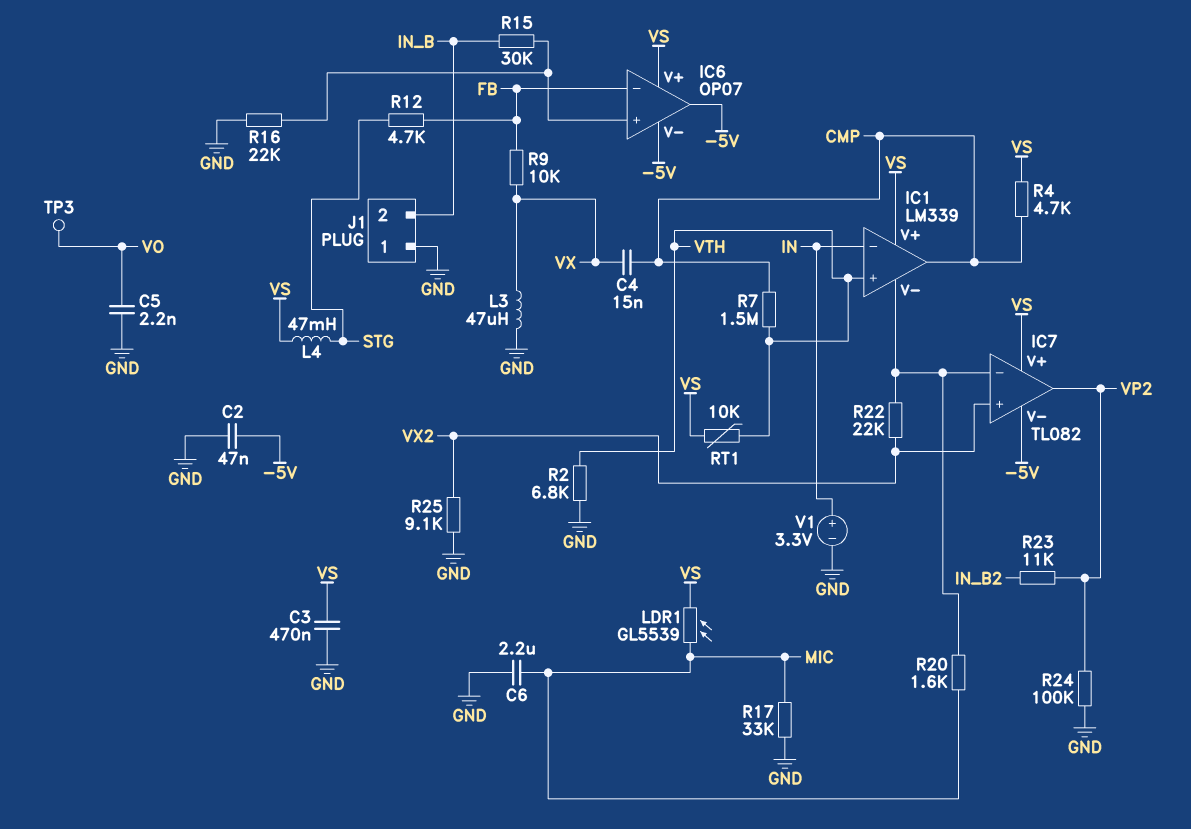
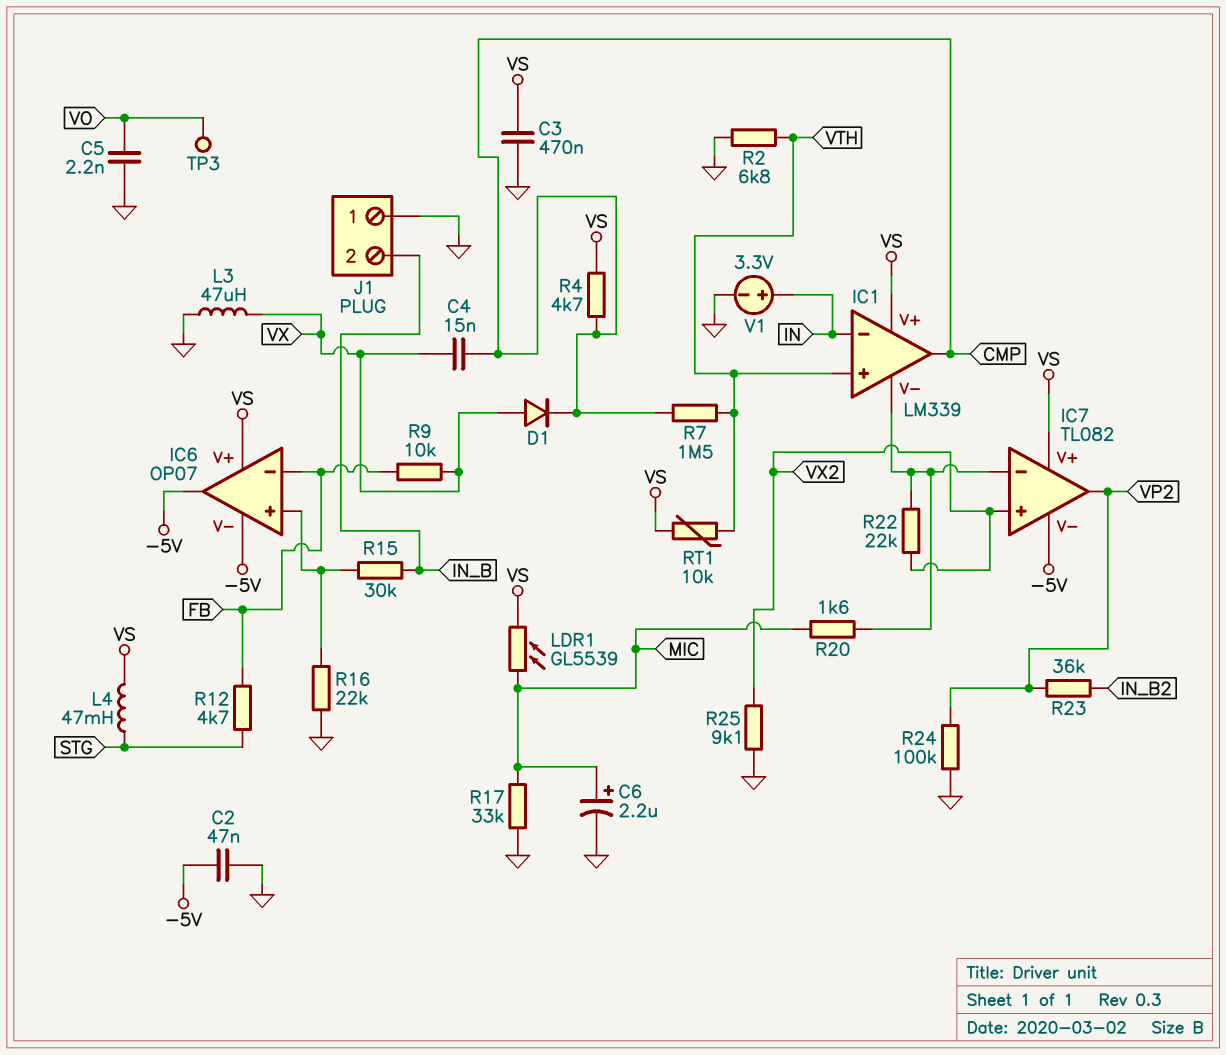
C6: 2.2uF (GND, MIC) -> 2.2uF (plus MIC, minus GND)
D1: none -> diode (A VX, K CMP)
R23: 11k (IN_B2, VP2) -> 36k (IN_B2, VP2)

